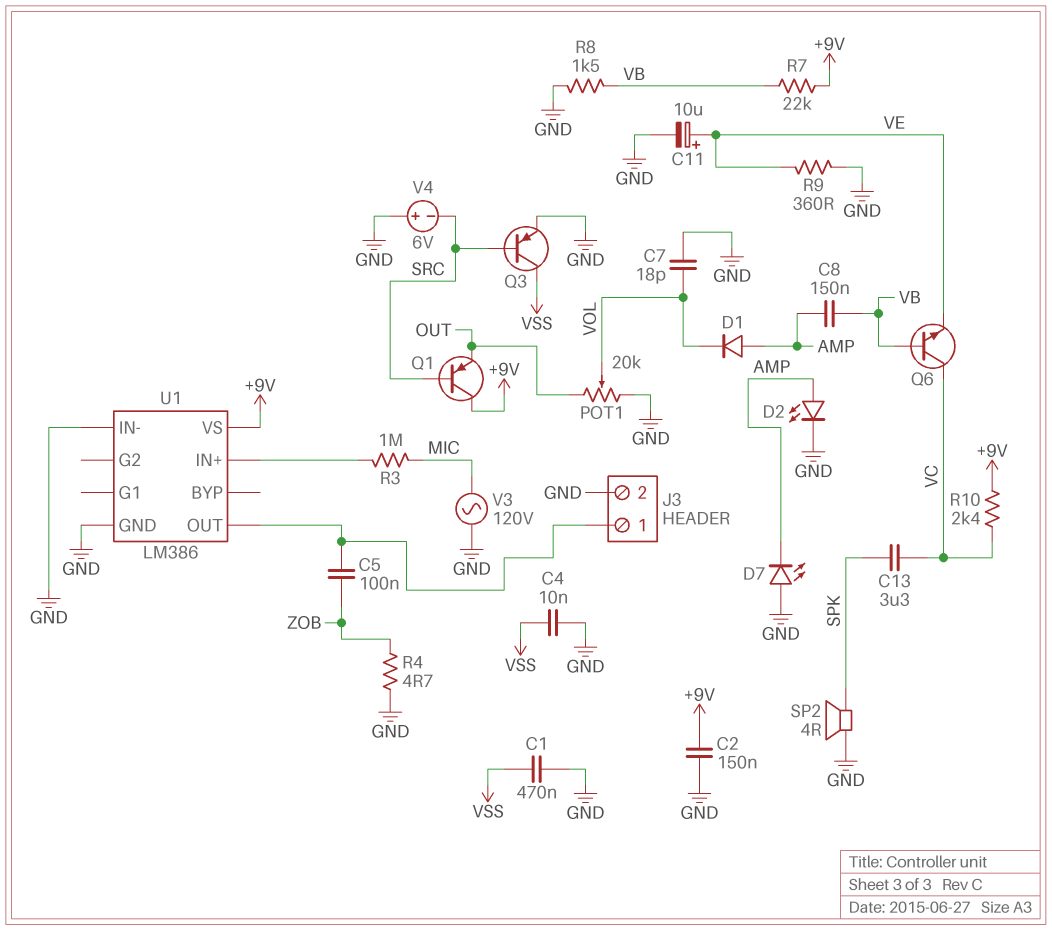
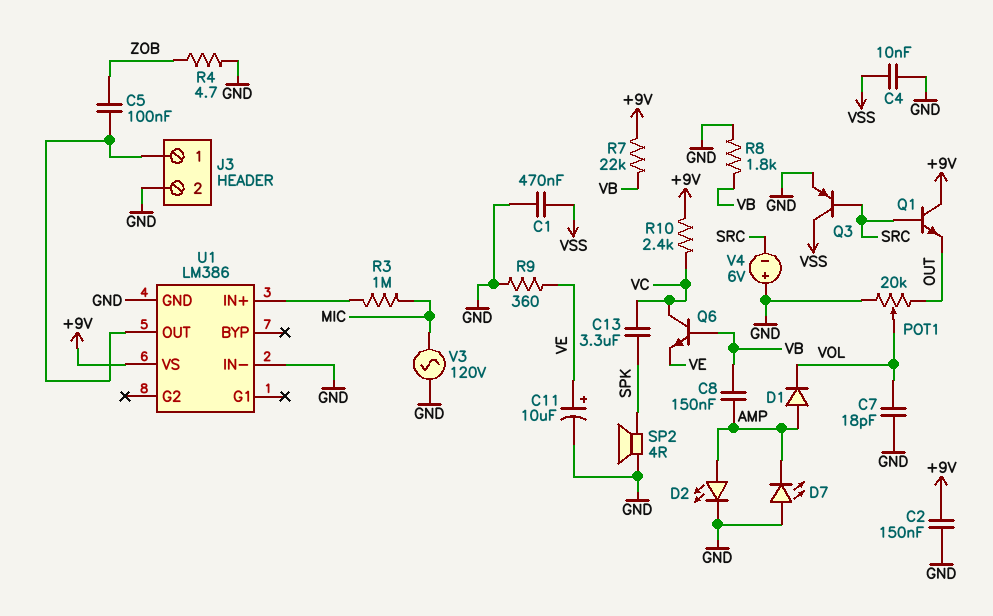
Q1: PNP (B SRC, C +9V, E OUT) -> NPN (B SRC, C +9V, E OUT)
R8: 1.5k (GND, VB) -> 1.8k (GND, VB)

